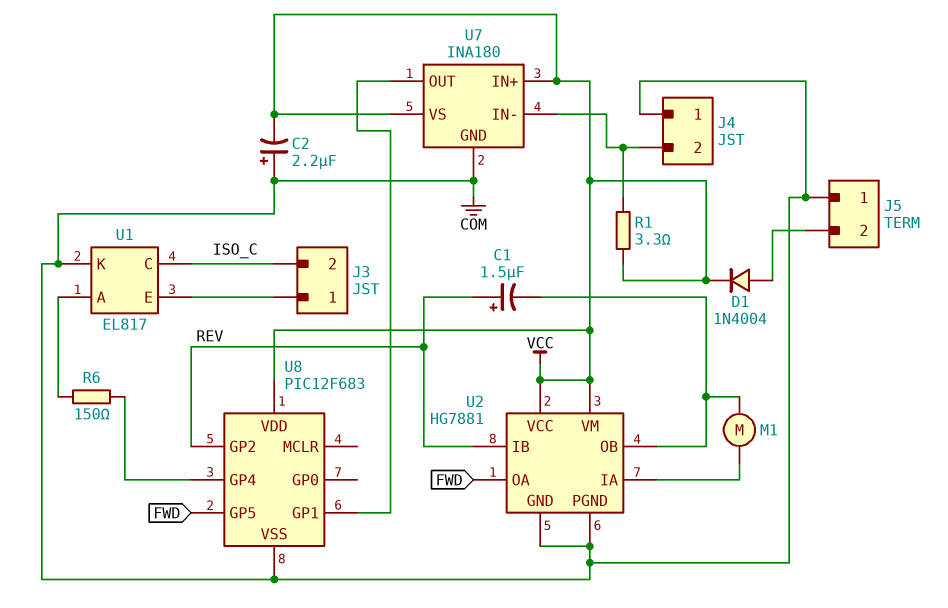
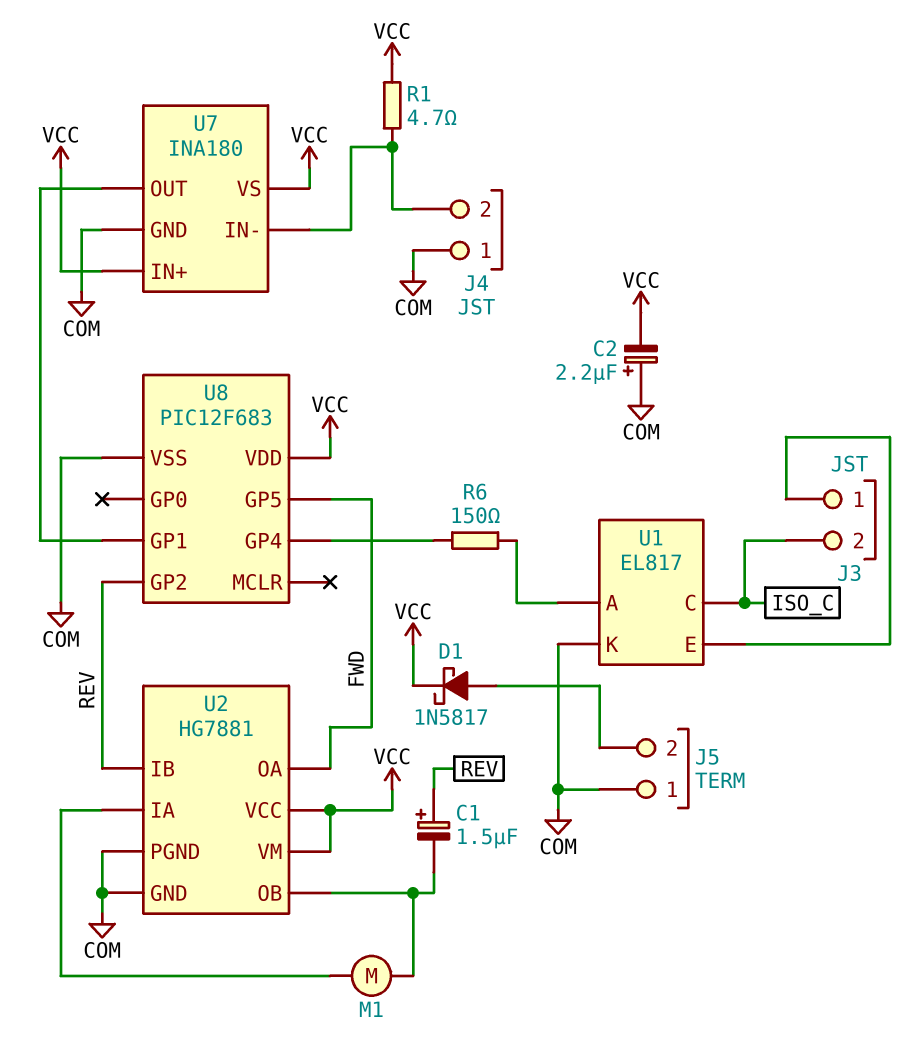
D1: diode 1N4004 (A J5/2, K VCC) -> schottky 1N5817 (A J5/2, K VCC)
R1: 3.3 (J4/2, VCC) -> 4.7 (J4/2, VCC)

